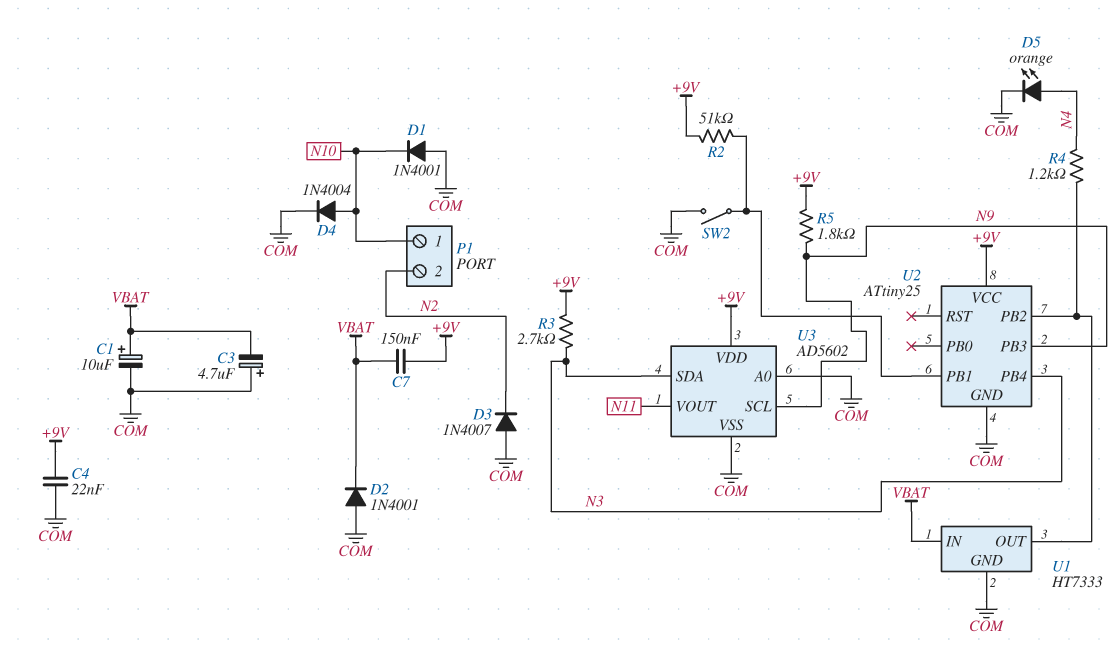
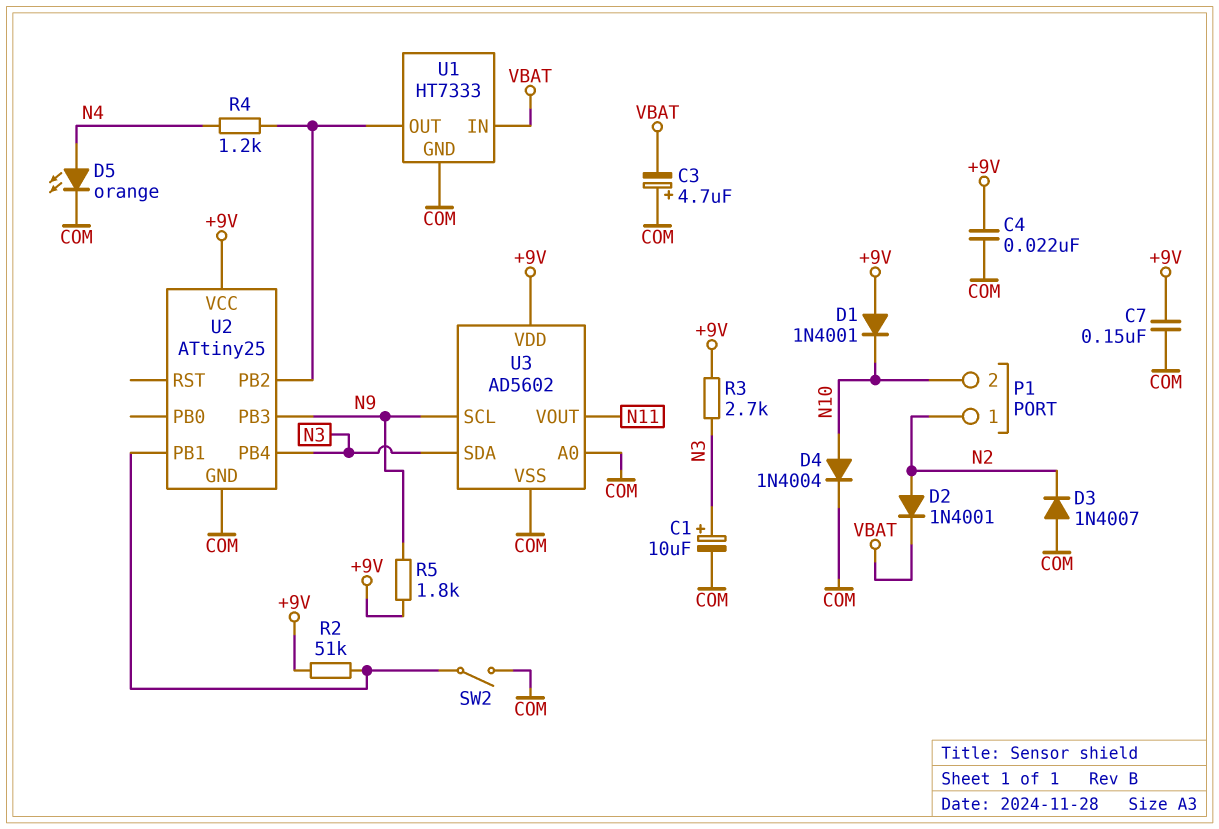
C1: 10uF (plus VBAT, minus COM) -> 10uF (plus N3, minus COM)
C7: 150nF (+9V, VBAT) -> 150nF (+9V, COM)
D1: diode 1N4001 (A COM, K N10) -> diode 1N4001 (A +9V, K N10)
D2: diode 1N4001 (A COM, K VBAT) -> diode 1N4001 (A N2, K VBAT)
P1 pin 1: N10 -> N2
P1 pin 2: N2 -> N10

